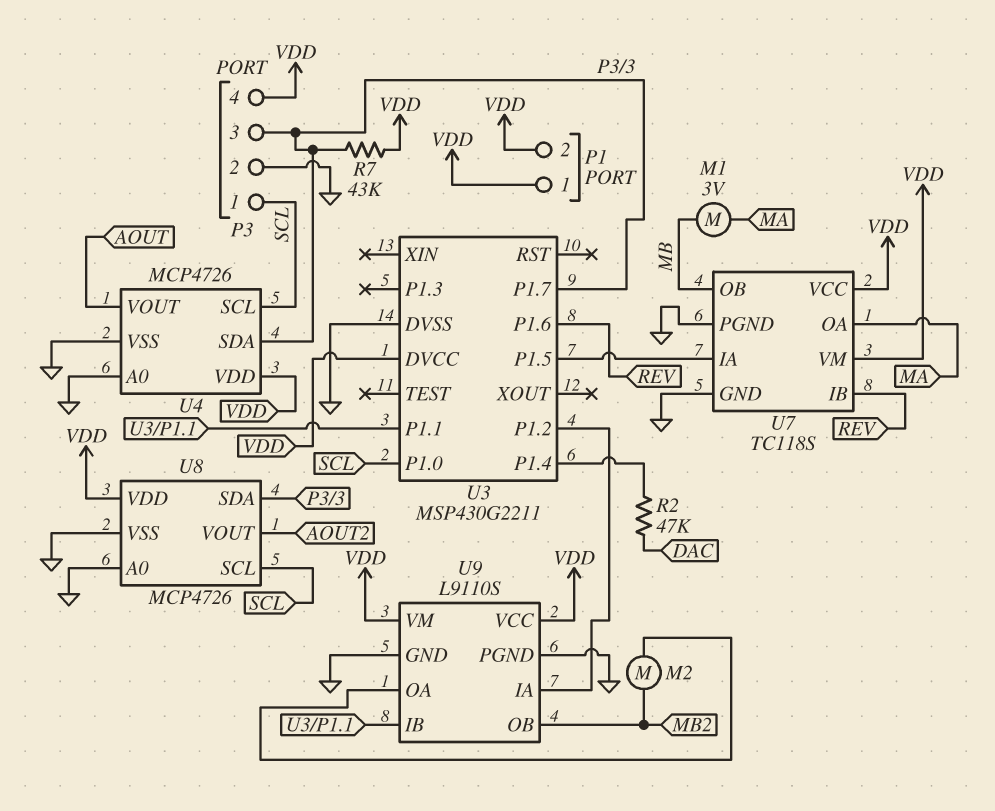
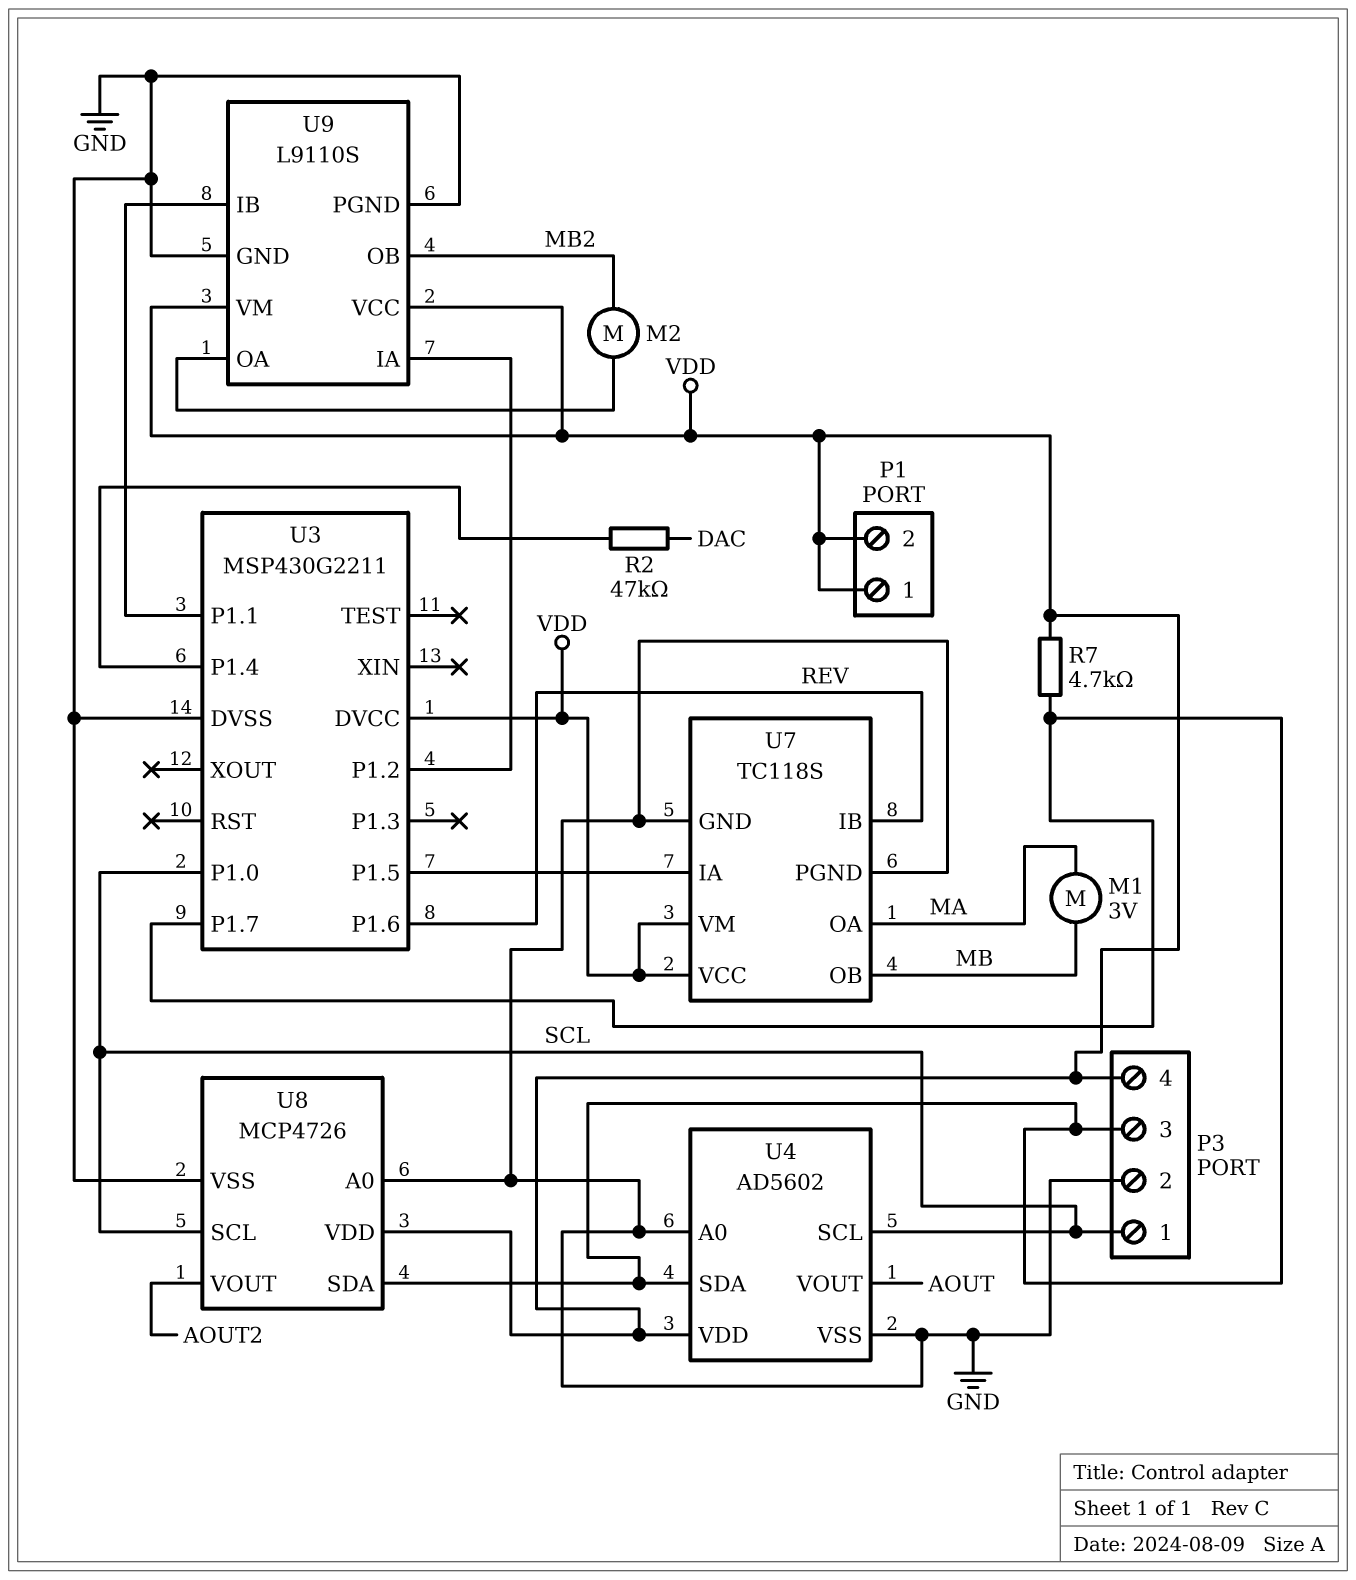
R7: 43k (P3/3, VDD) -> 4.7k (P3/3, VDD)
U4: MCP4726 -> AD5602

